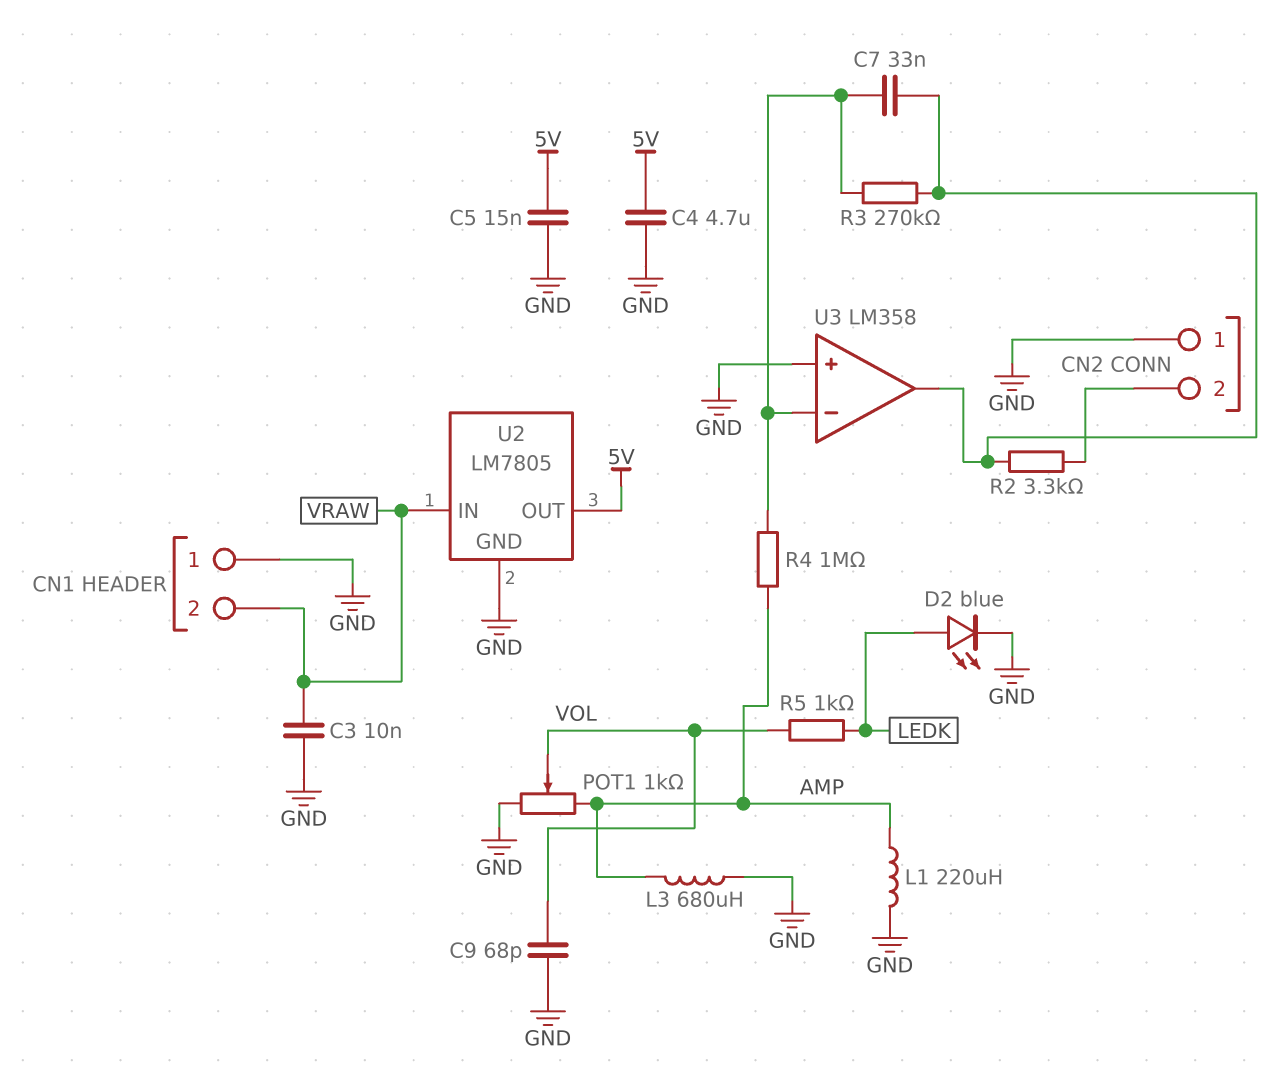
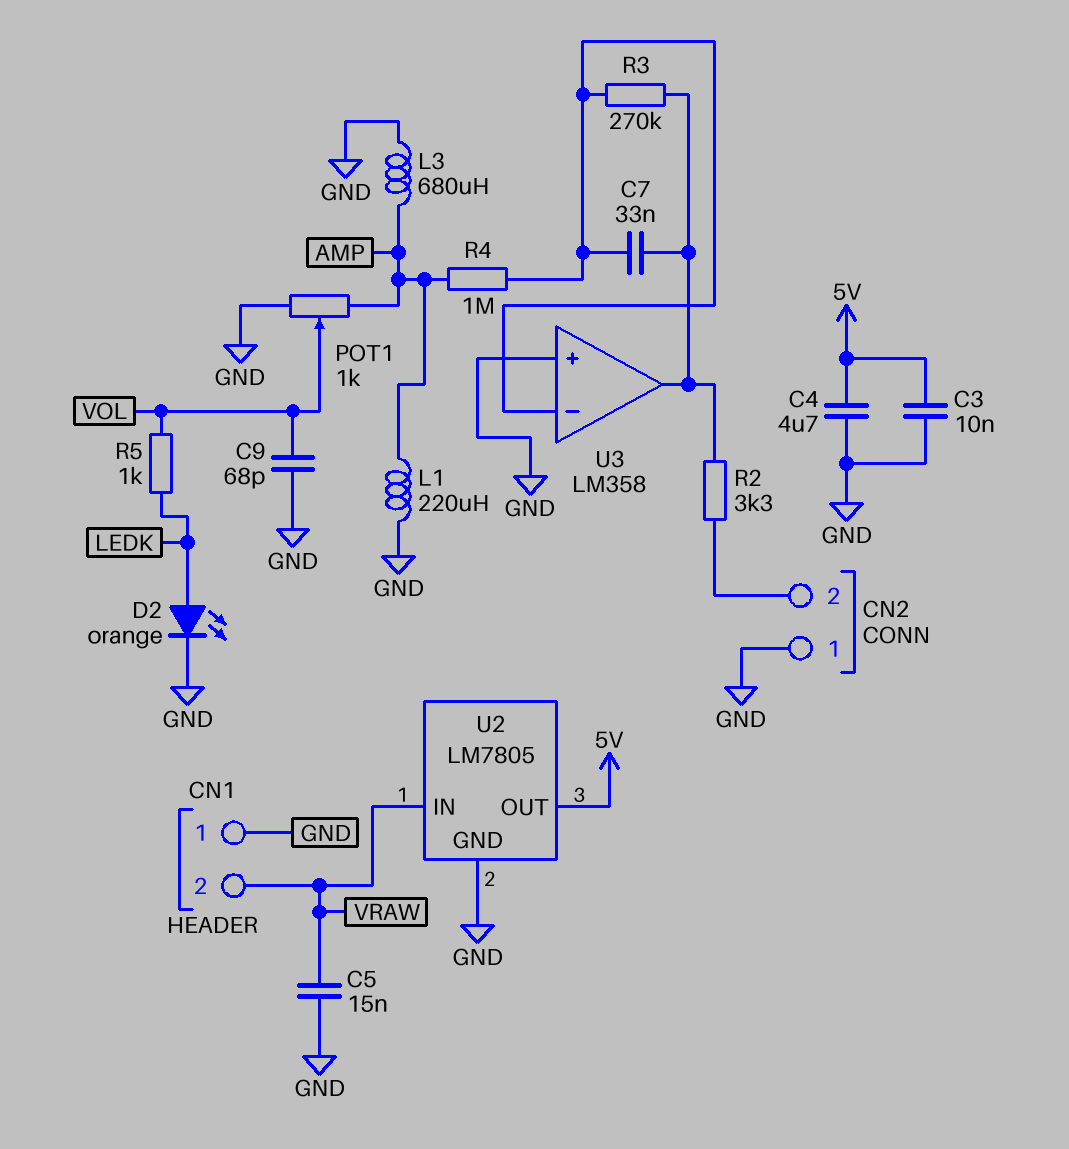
C3: 10nF (GND, VRAW) -> 10nF (5V, GND)
C5: 15nF (5V, GND) -> 15nF (GND, VRAW)
D2: LED blue (A LEDK, K GND) -> LED orange (A LEDK, K GND)

